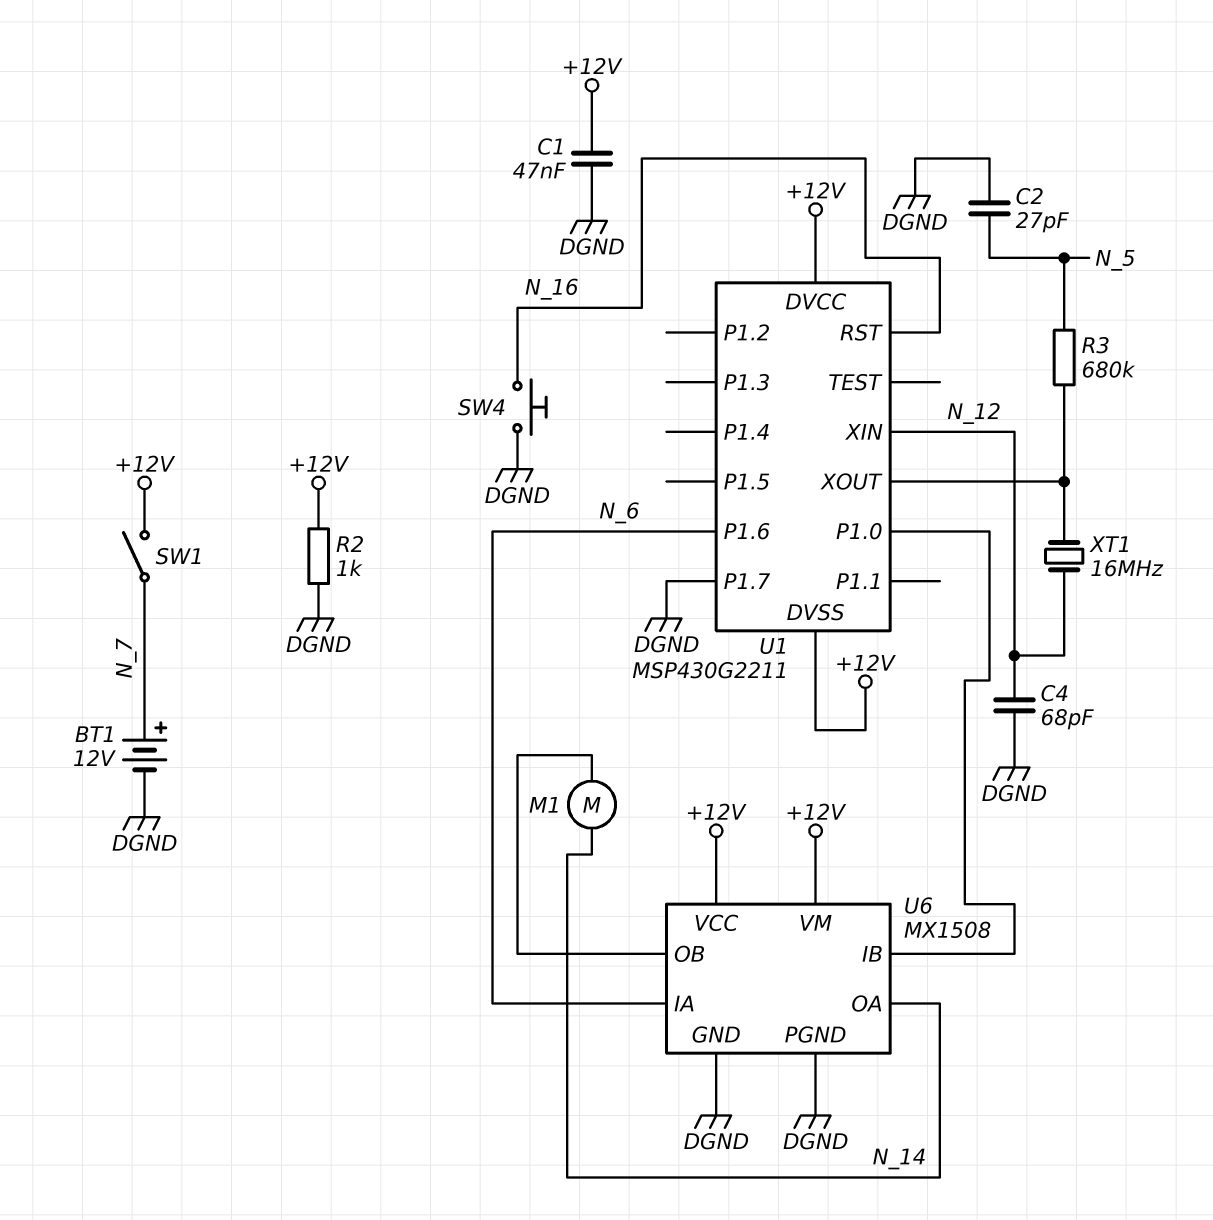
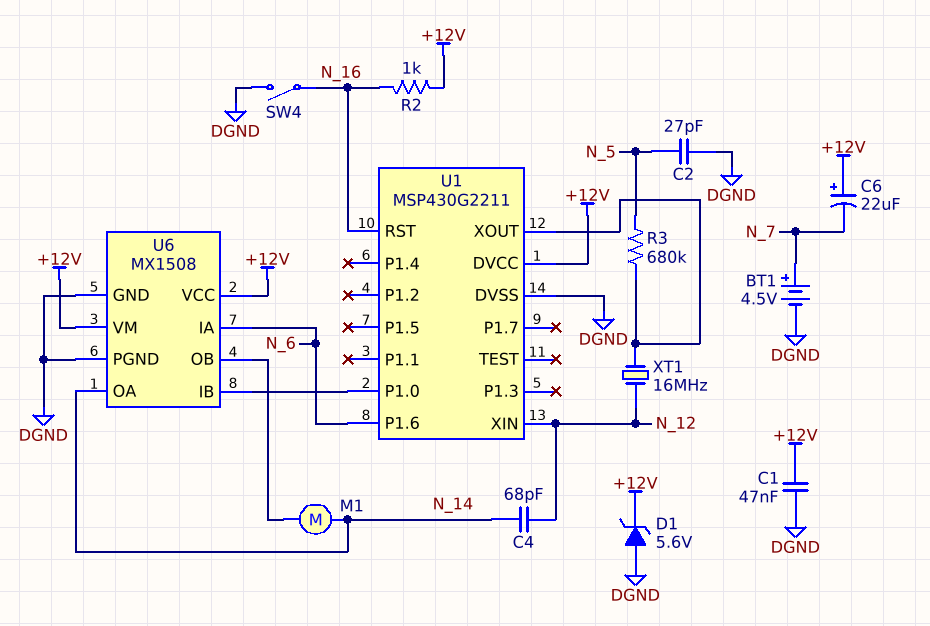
BT1: 12V (plus N_7, minus DGND) -> 4.5V (plus N_7, minus DGND)
C4: 68pF (DGND, N_12) -> 68pF (N_12, N_14)
C6: none -> 22uF (plus +12V, minus N_7)
D1: none -> zener 5.6V (A DGND, K +12V)
R2: 1k (+12V, DGND) -> 1k (+12V, N_16)
SW1: switch (+12V, N_7) -> none
SW4: button (DGND, N_16) -> switch (DGND, N_16)
U1 pin DVSS: +12V -> DGND
U1 pin P1.7: DGND -> none

